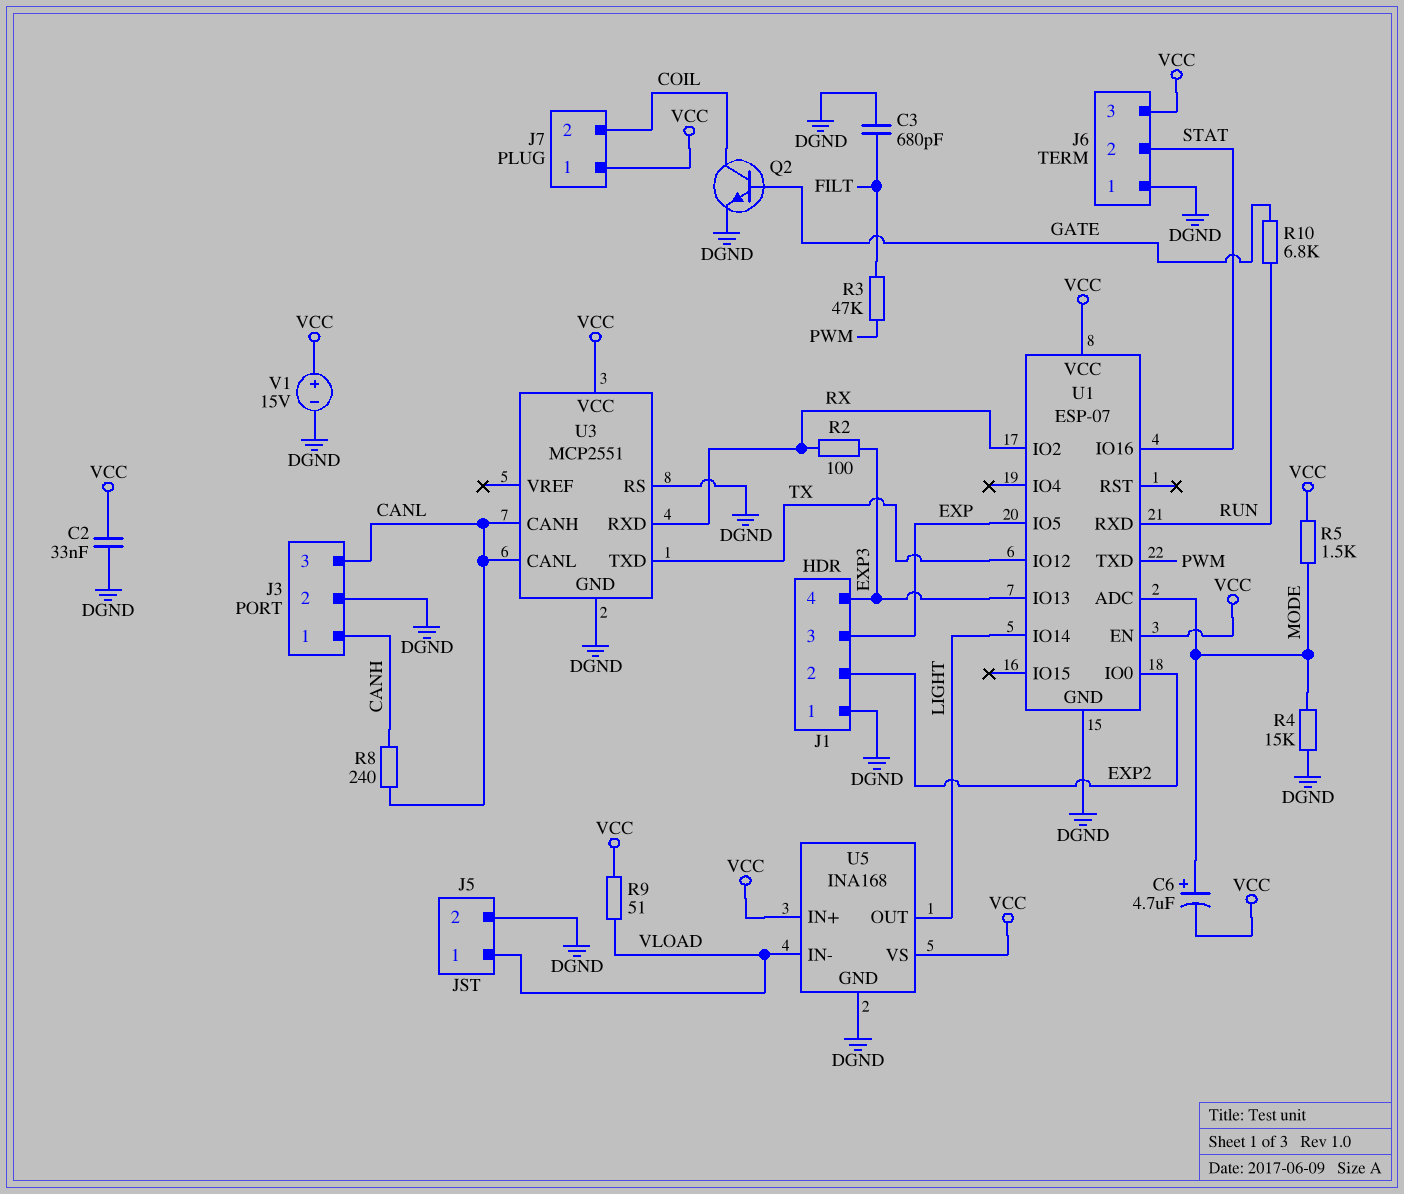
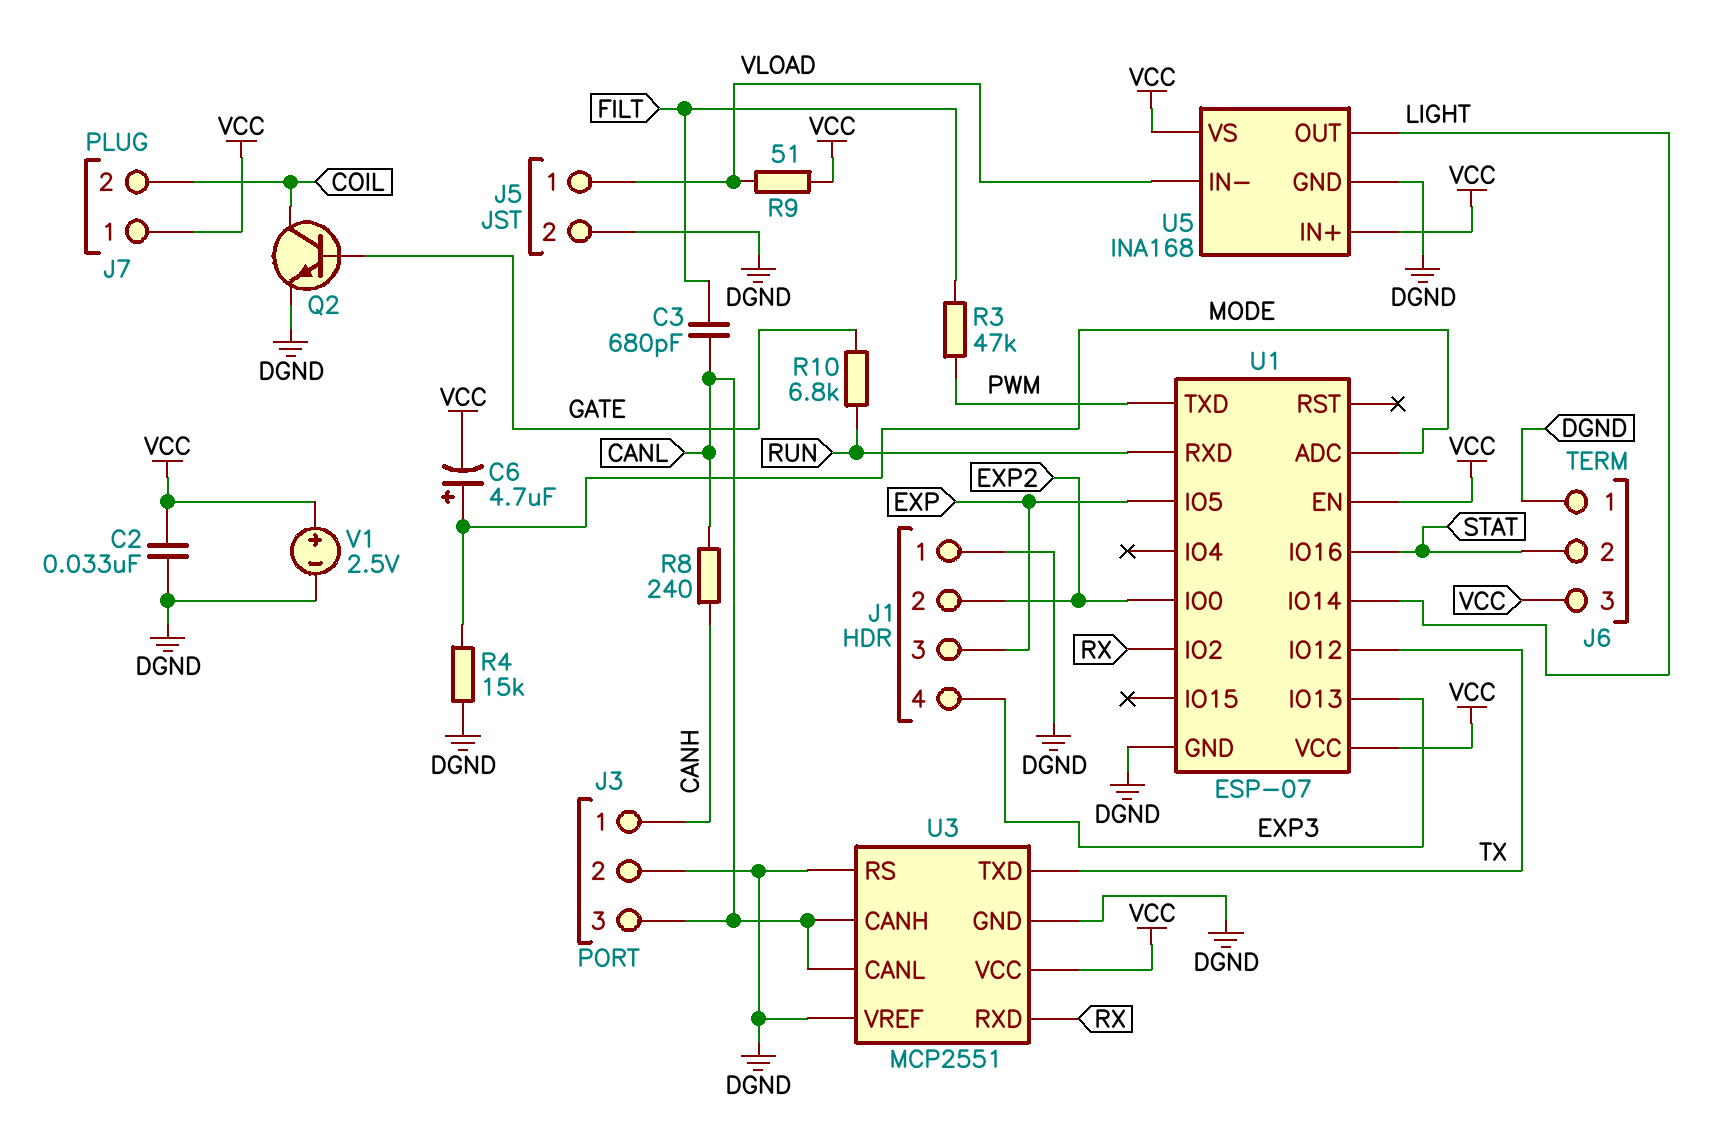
C3: 680pF (DGND, FILT) -> 680pF (CANL, FILT)
R2: 100 (EXP3, RX) -> none
R5: 1.5k (MODE, VCC) -> none
U3 pin VREF: none -> DGND
V1: 15V (plus VCC, minus DGND) -> 2.5V (plus VCC, minus DGND)

